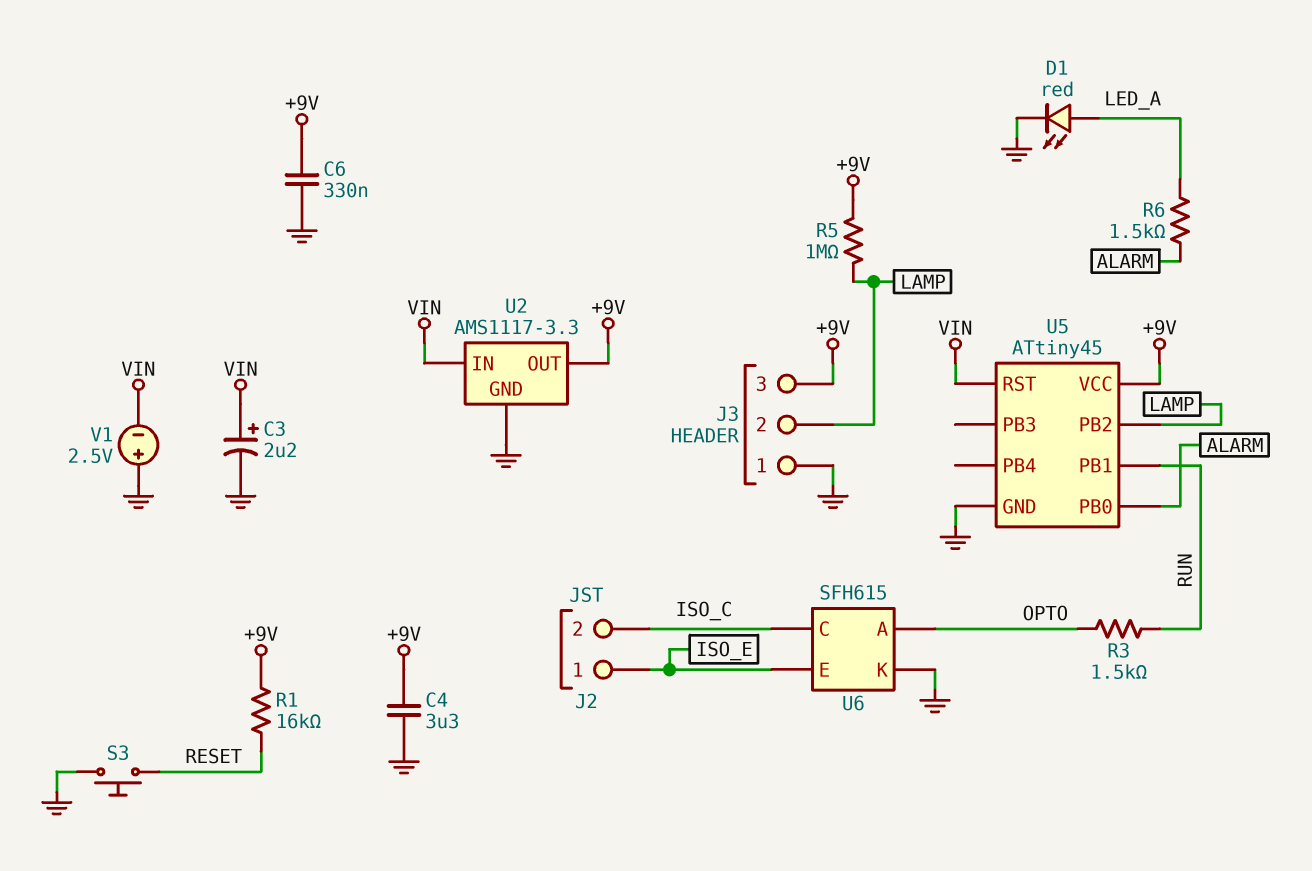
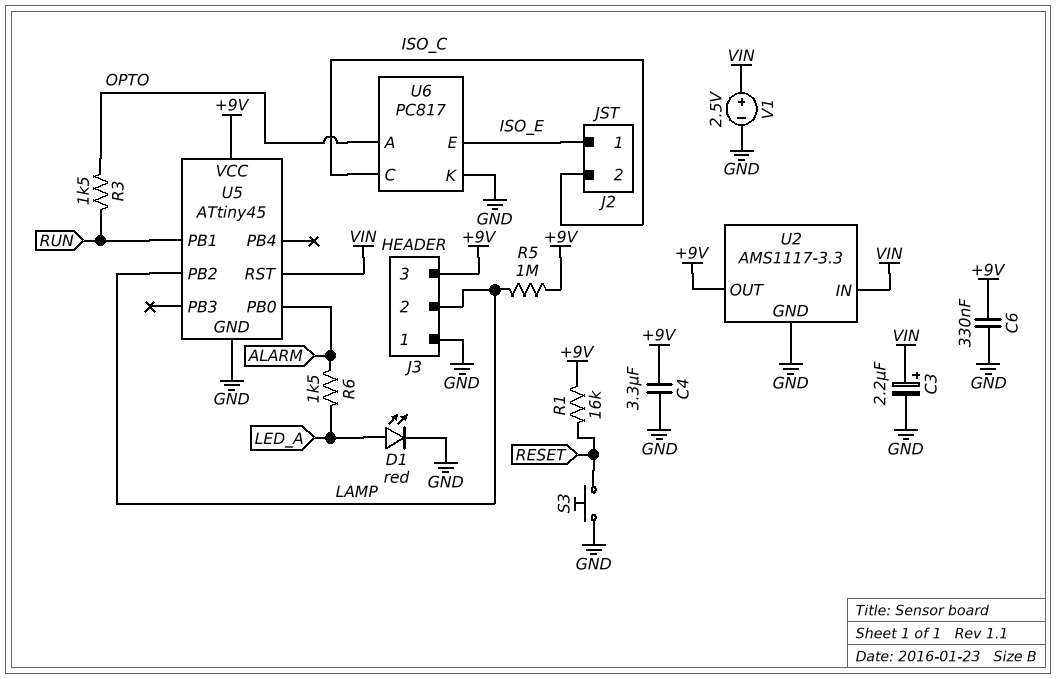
U6: SFH615 -> PC817
V1: 2.5V (plus GND, minus VIN) -> 2.5V (plus VIN, minus GND)

